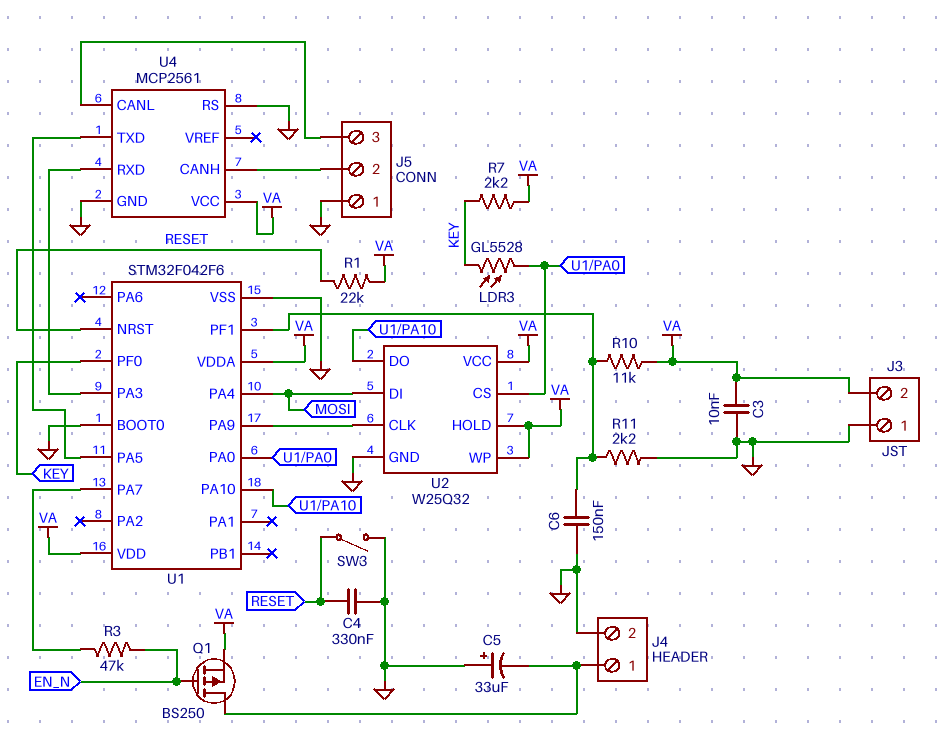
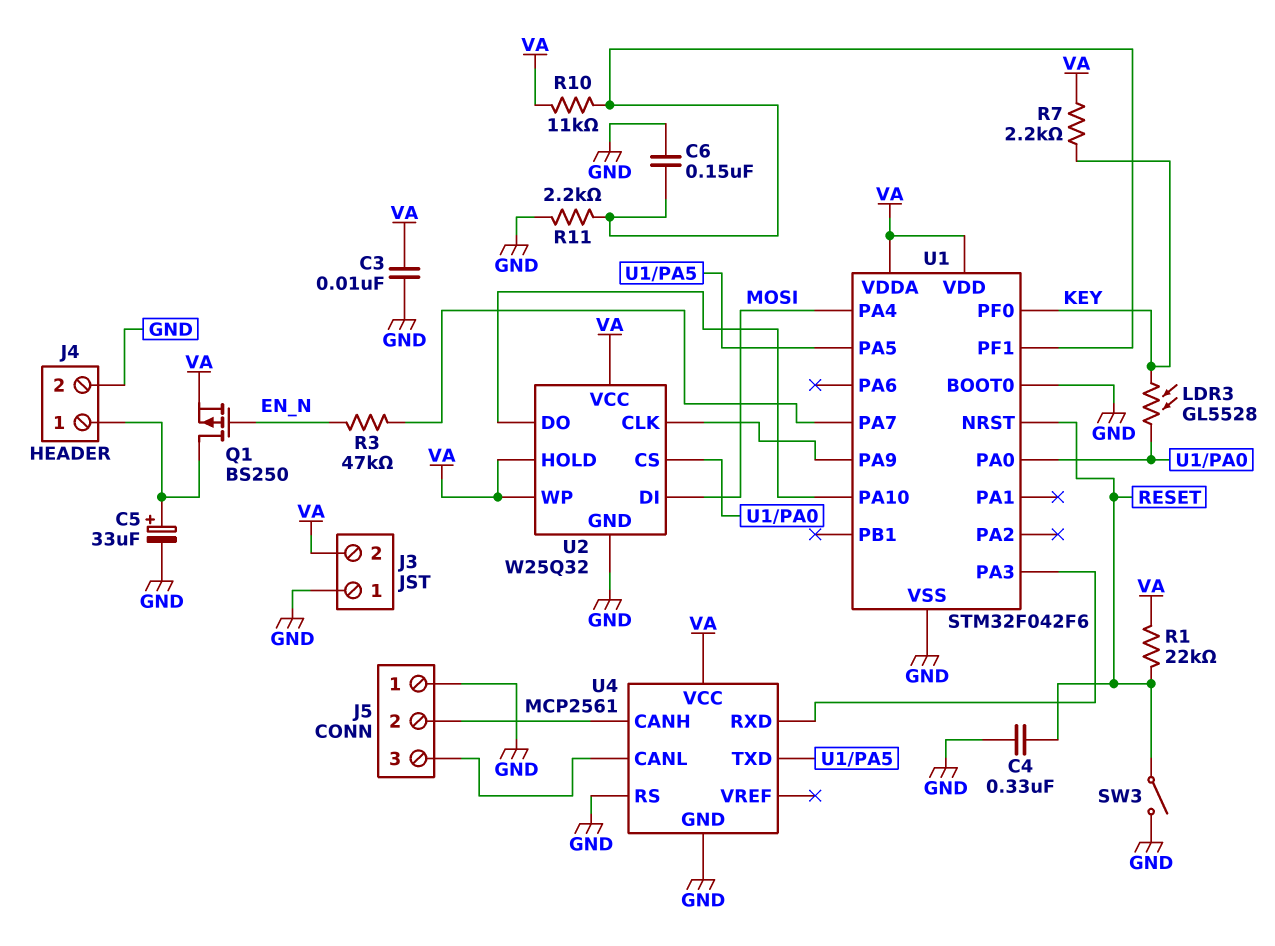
C5: 33uF (plus GND, minus J4/1) -> 33uF (plus J4/1, minus GND)

